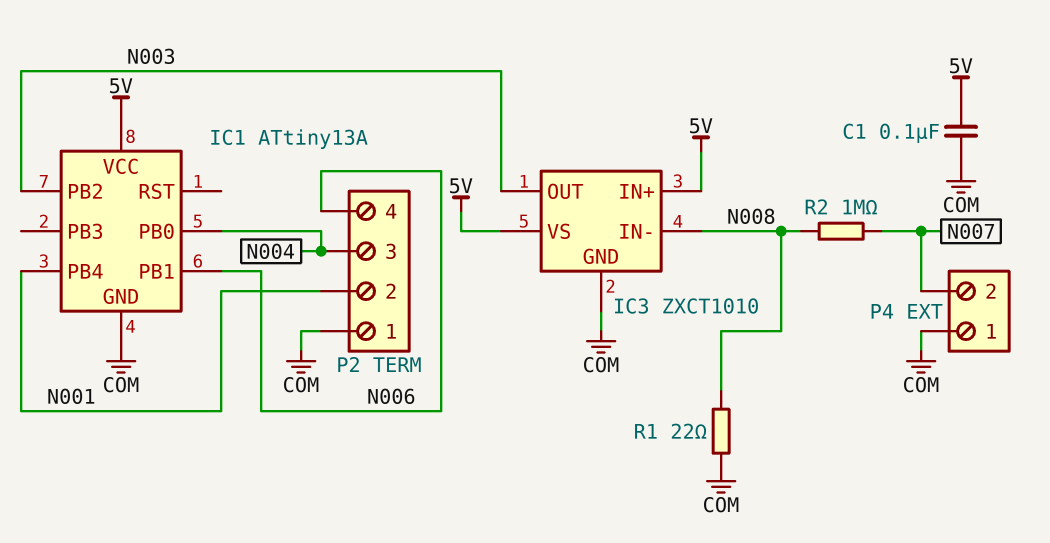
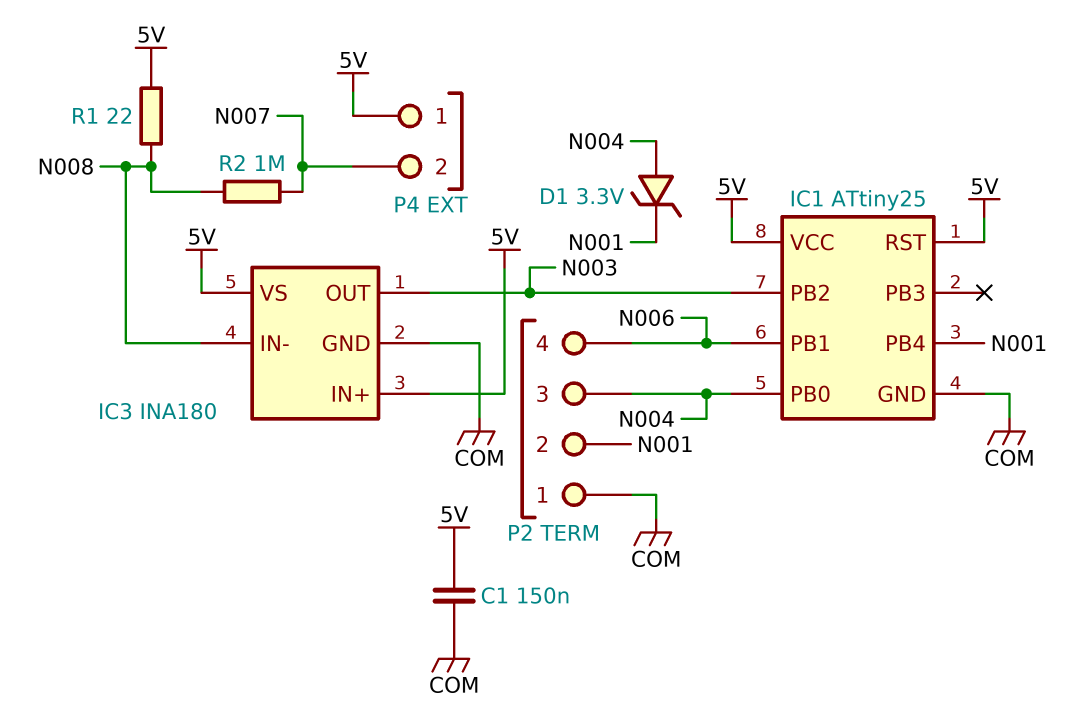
C1: 100nF (5V, COM) -> 150nF (5V, COM)
D1: none -> zener 3.3V (A N004, K N001)
IC1: ATtiny13A -> ATtiny25
IC1 pin RST: none -> 5V
IC3: ZXCT1010 -> INA180
P4 pin 1: COM -> 5V
R1: 22 (COM, N008) -> 22 (5V, N008)

